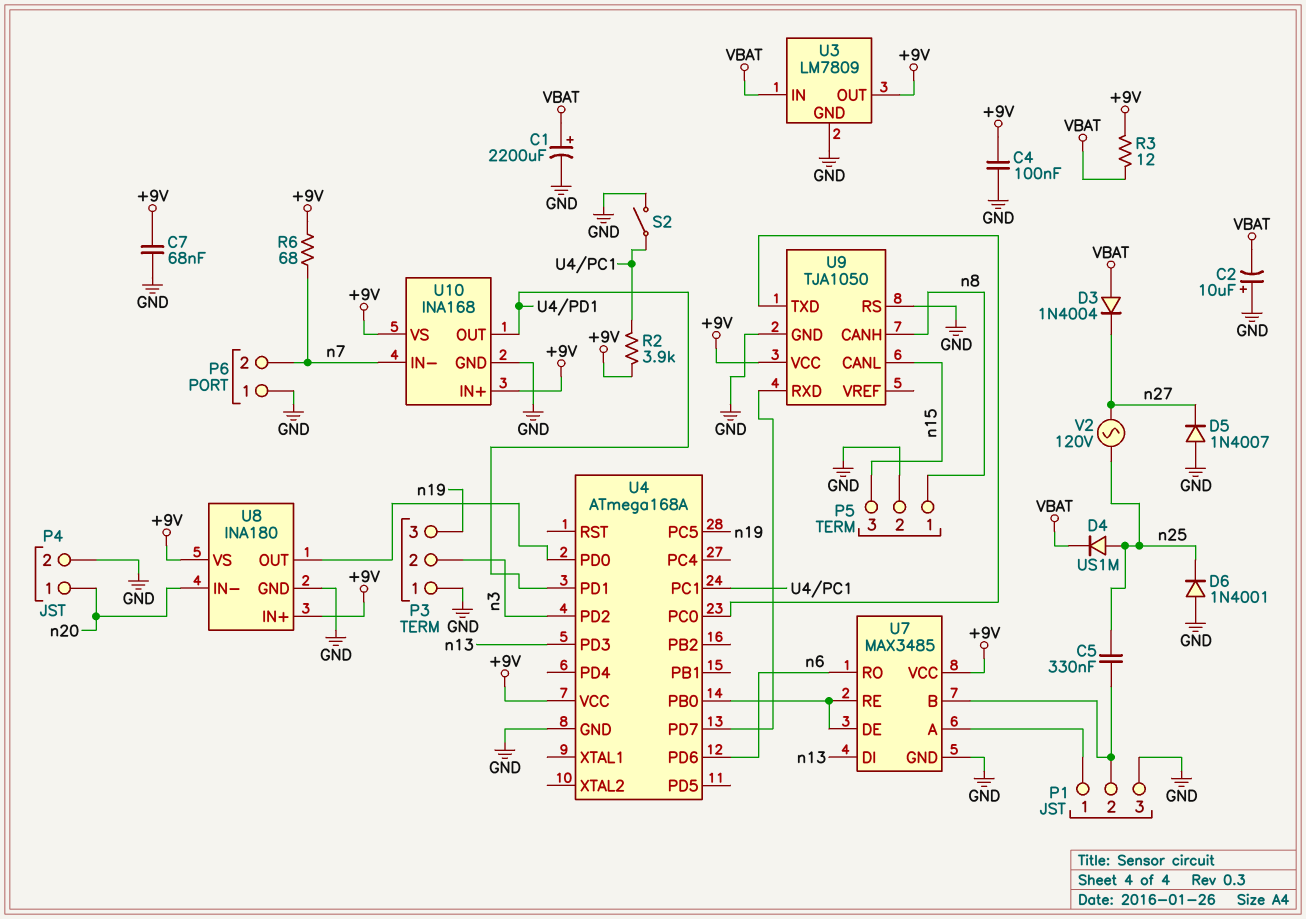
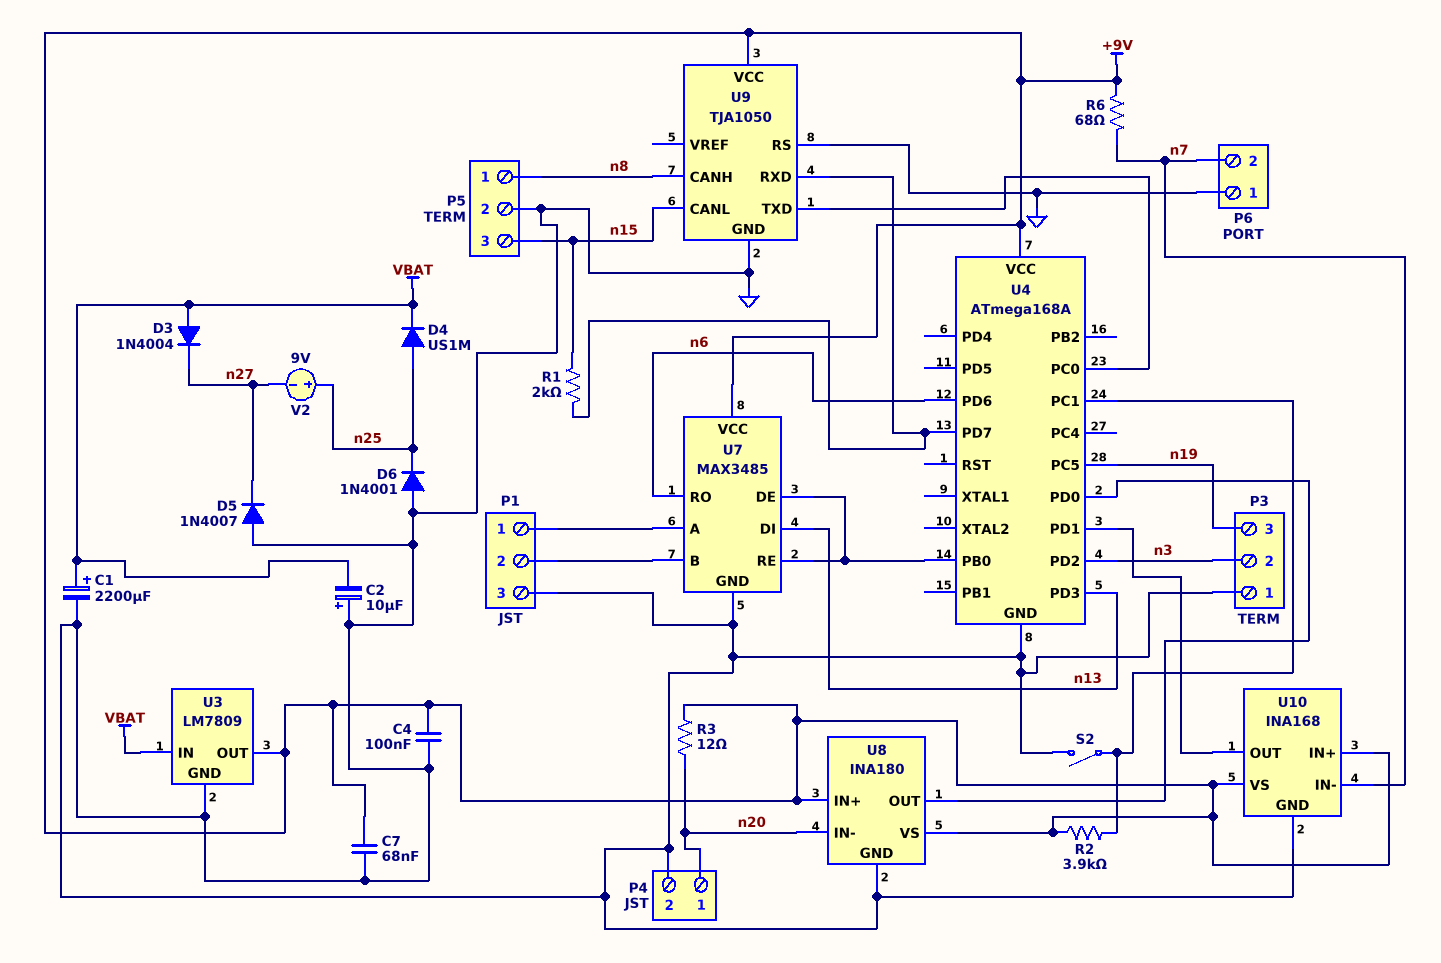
C5: 330nF (P1/2, n25) -> none
R1: none -> 2k (U4/PD7, n15)
R3: 12 (+9V, VBAT) -> 12 (+9V, n20)
V2: AC 120V (n25, n27) -> 9V (plus n25, minus n27)

